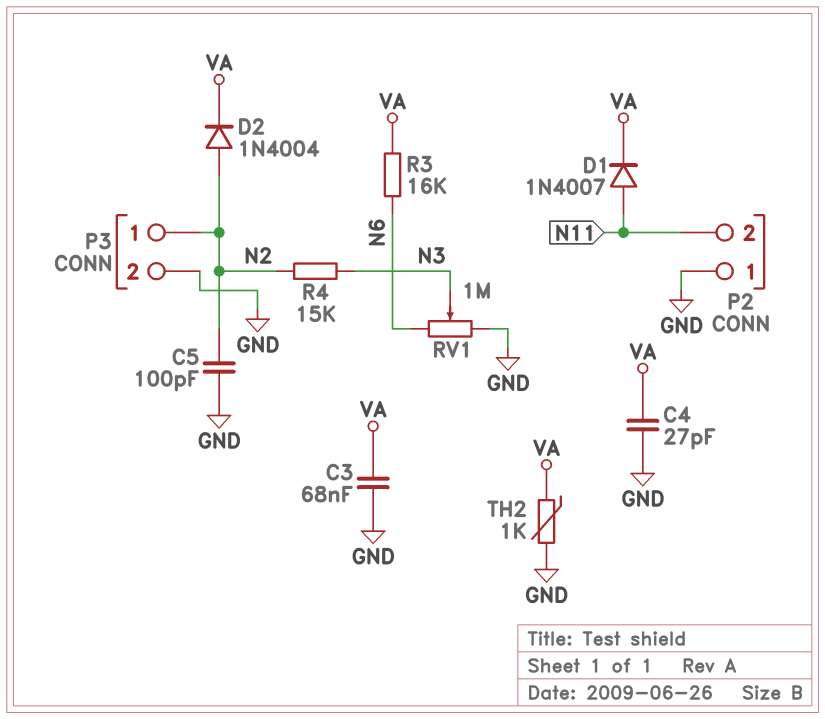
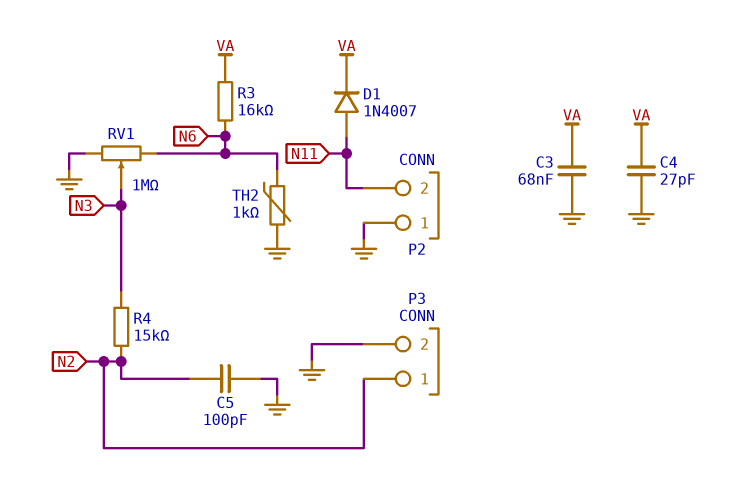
D2: diode 1N4004 (A N2, K VA) -> none
TH2: 1k (GND, VA) -> 1k (GND, N6)

